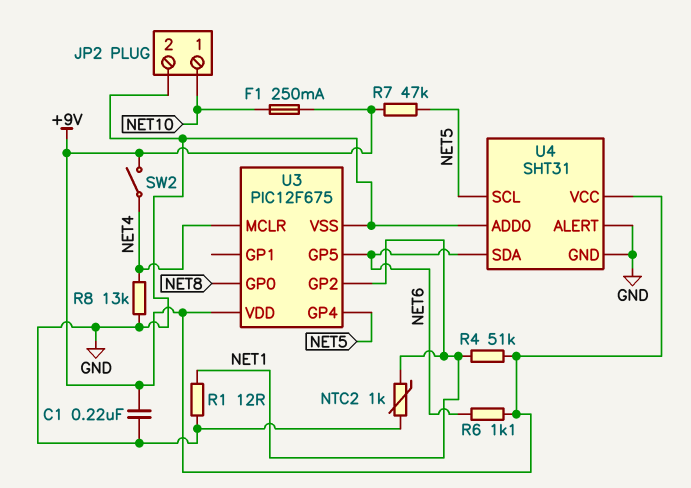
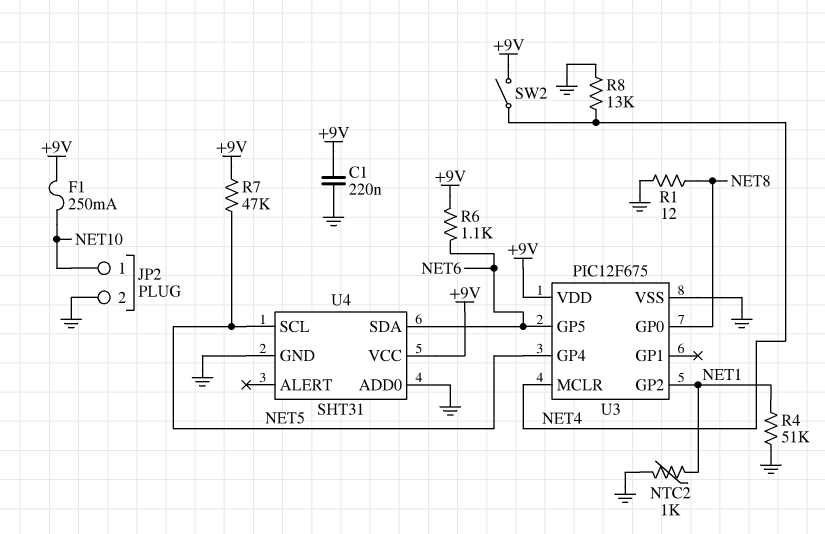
R1: 12 (GND, NET1) -> 12 (GND, NET8)
R4: 51k (+9V, NET1) -> 51k (GND, NET1)
U4 pin ALERT: GND -> none

